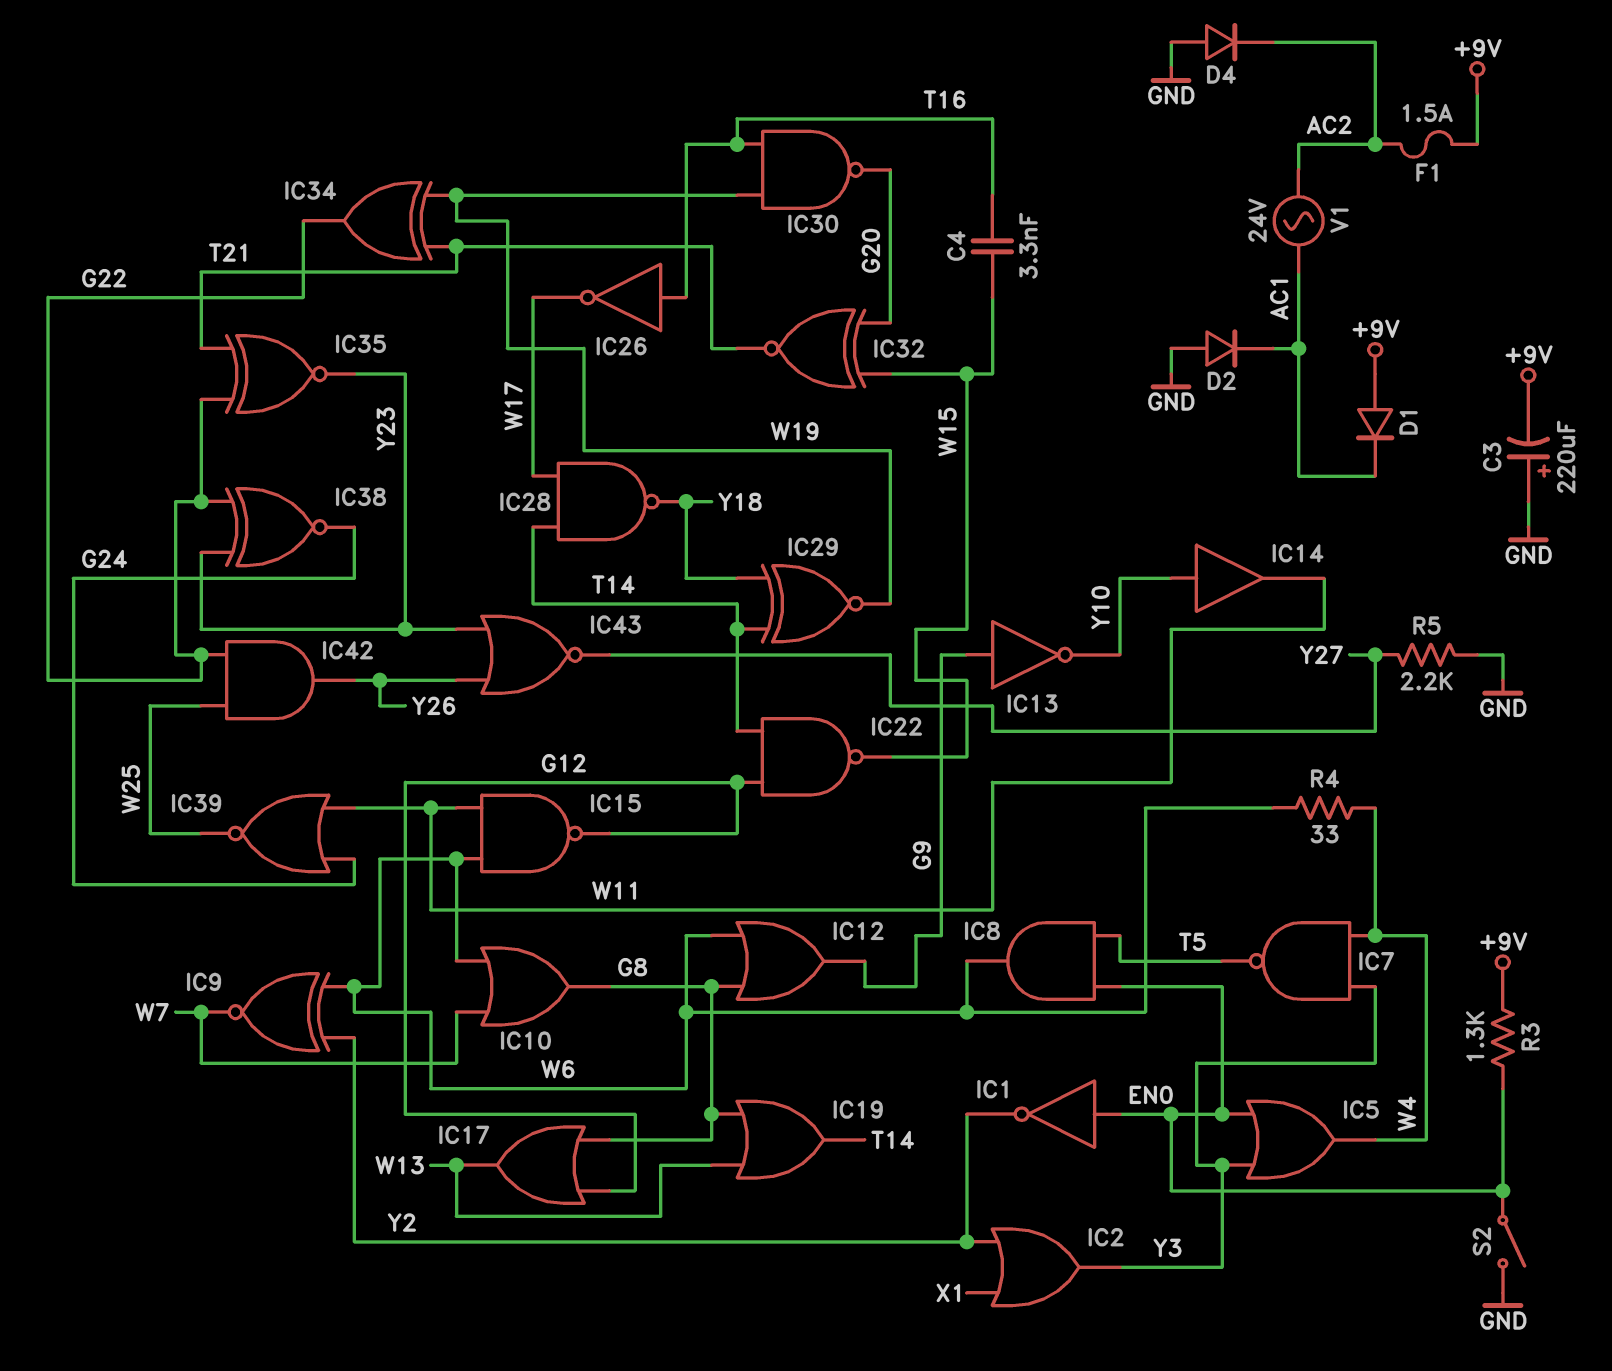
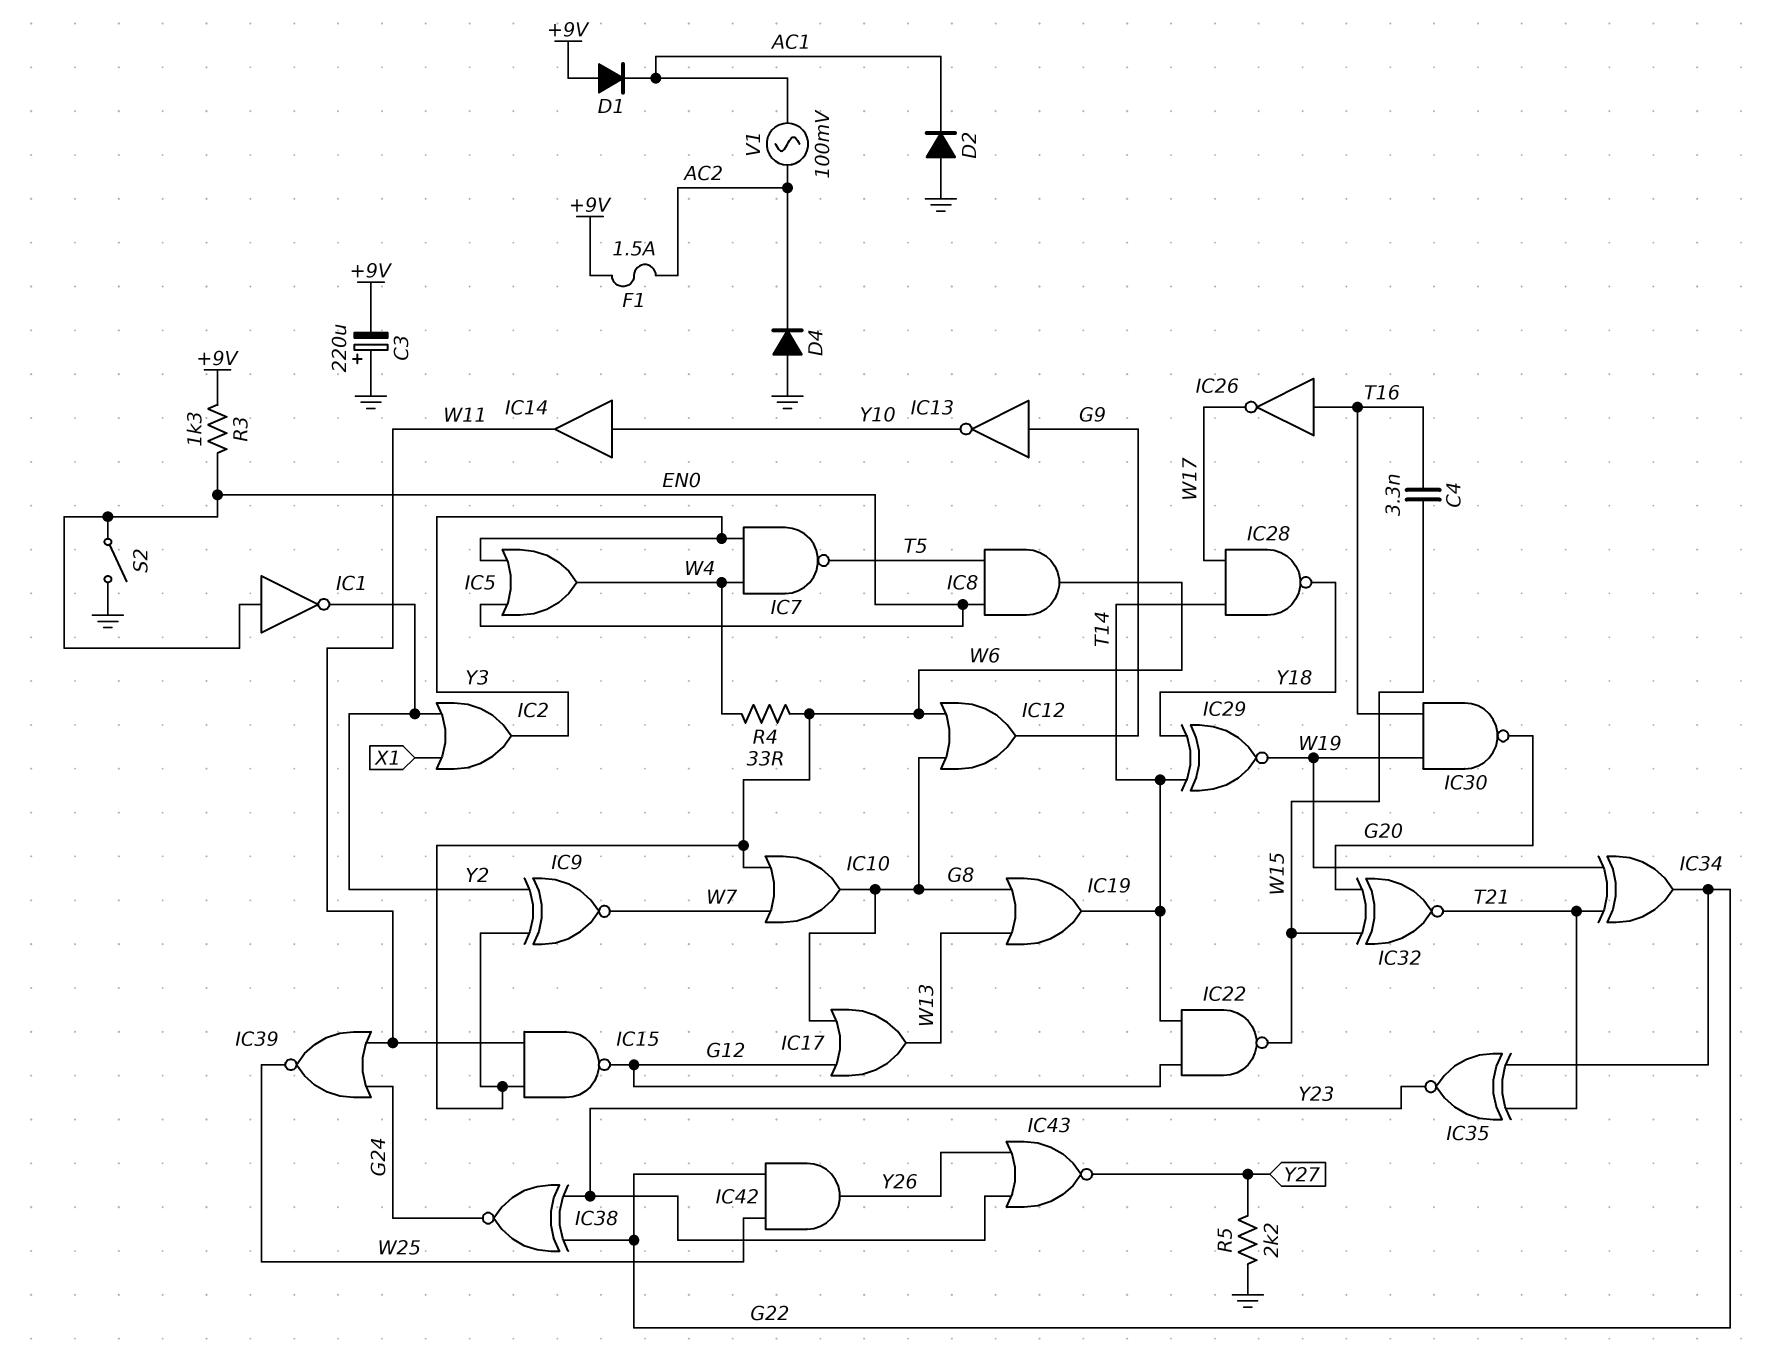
V1: AC 24V (AC1, AC2) -> AC 100mV (AC1, AC2)

